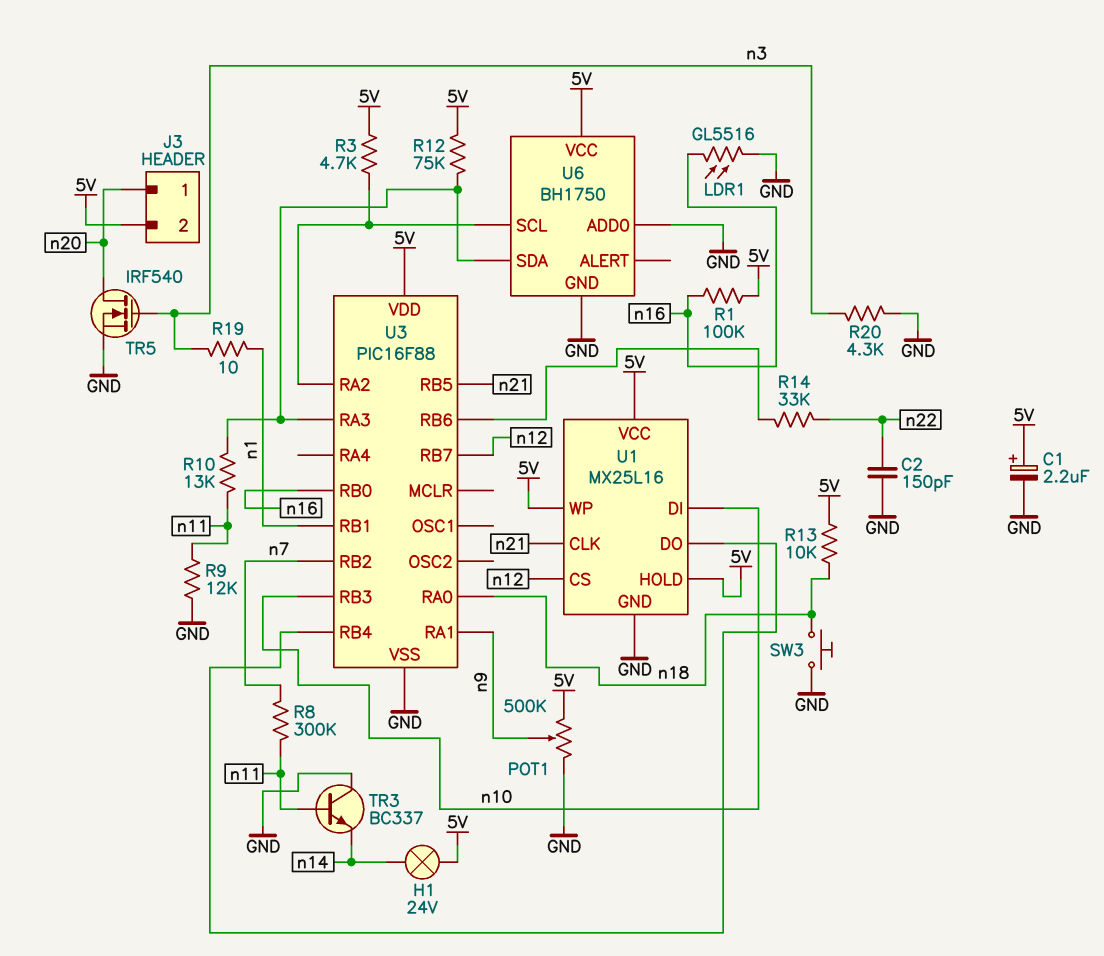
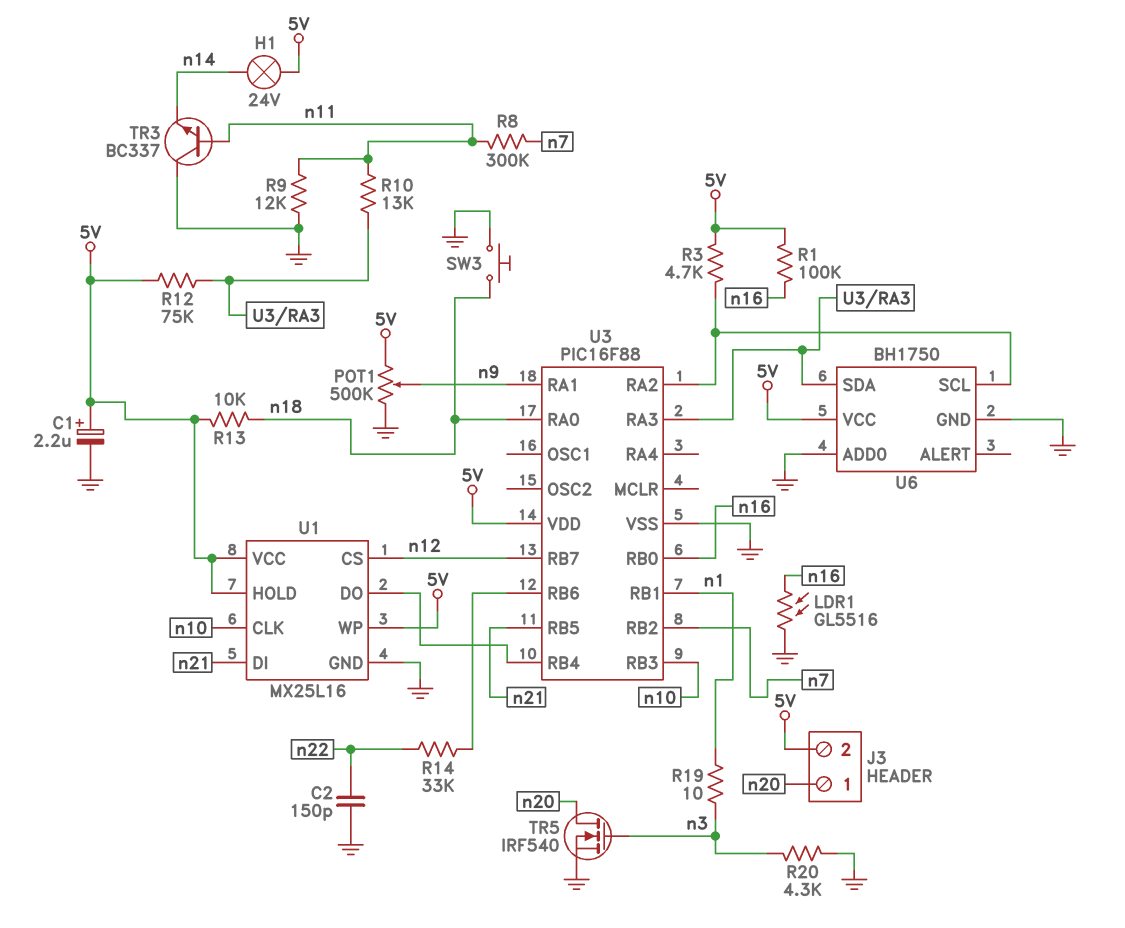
U1 pin CLK: n21 -> n10
U1 pin DI: n10 -> n21

